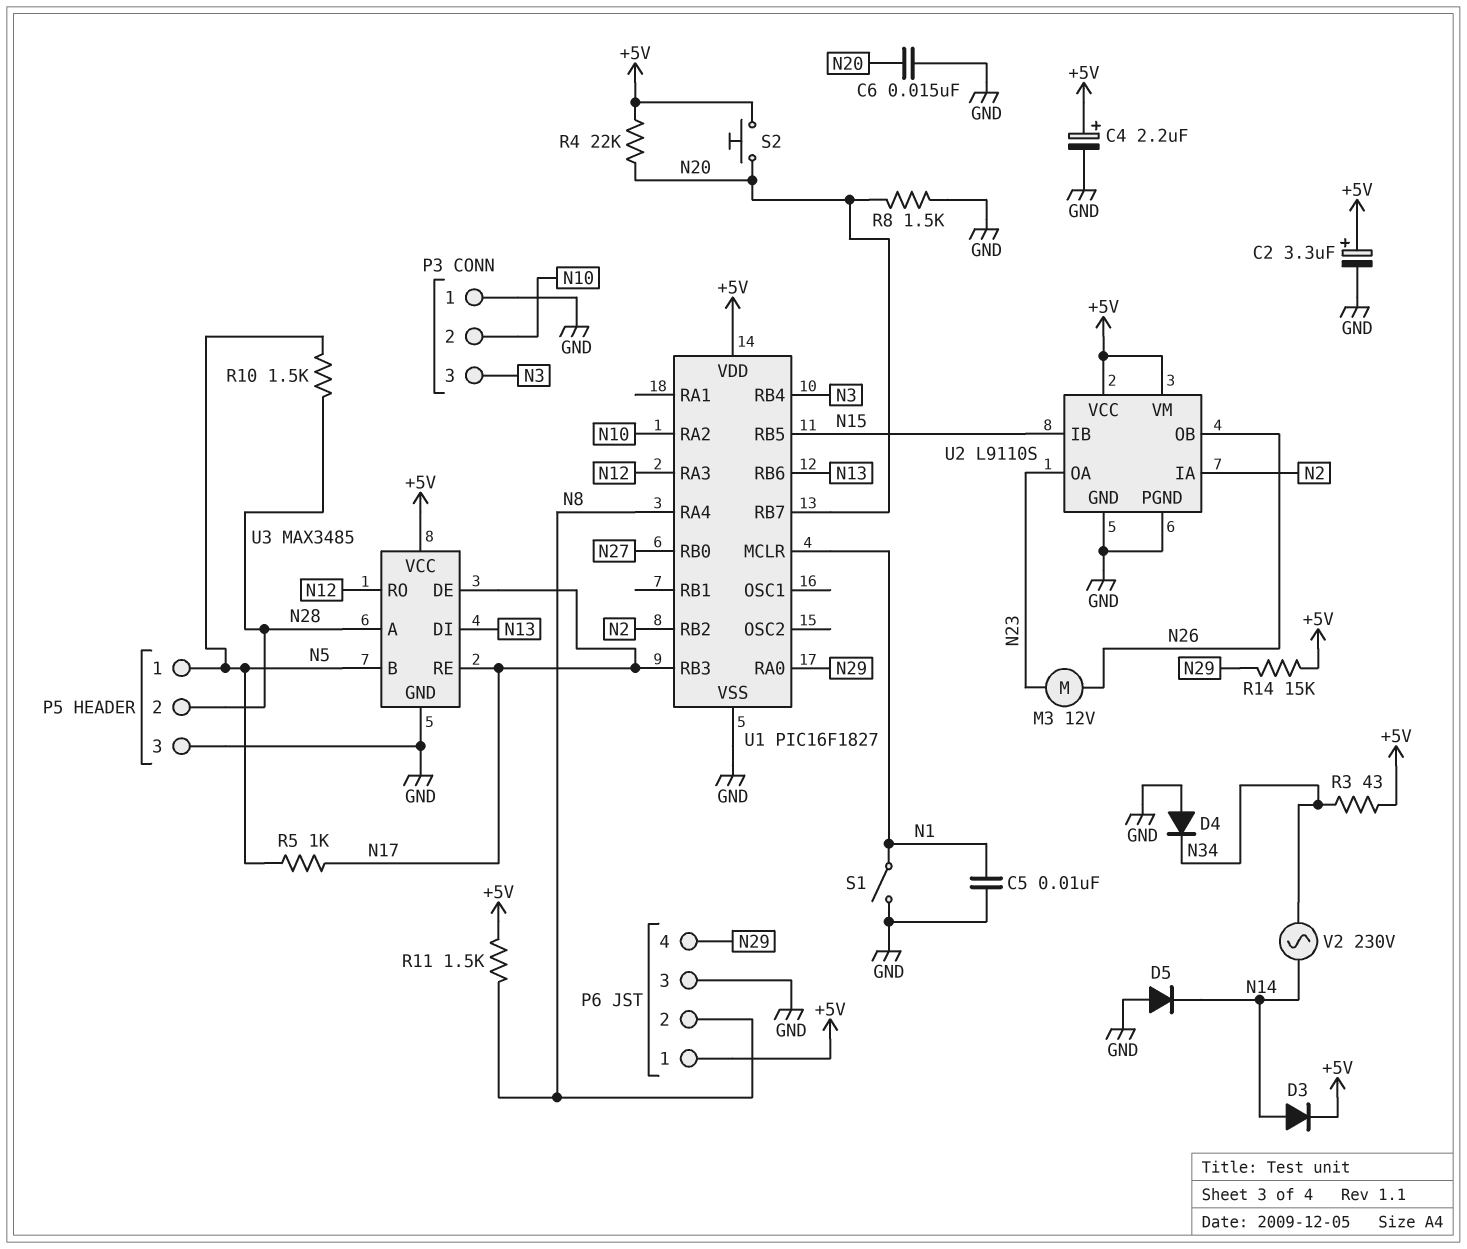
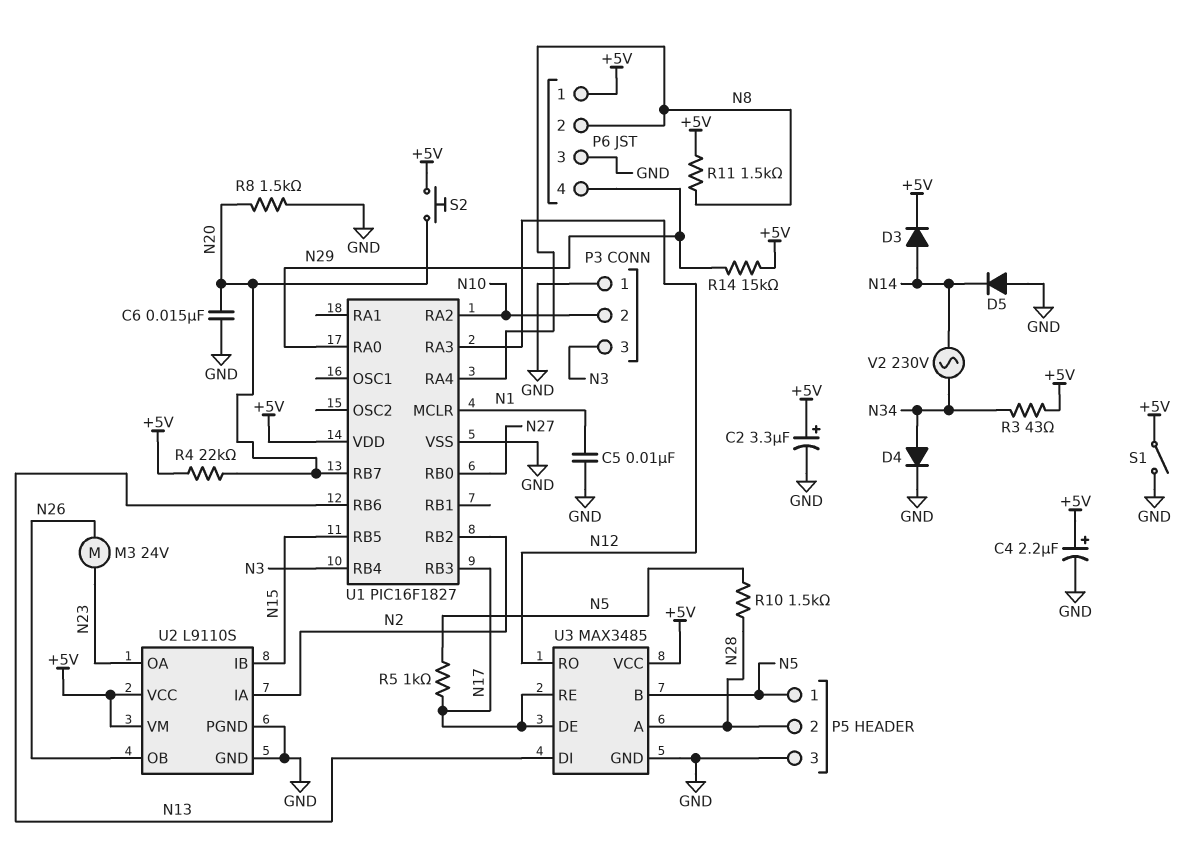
D4: diode (A GND, K N34) -> diode (A N34, K GND)
M3: motor 12V (N23, N26) -> motor 24V (N23, N26)
S1: switch (GND, N1) -> switch (+5V, GND)

